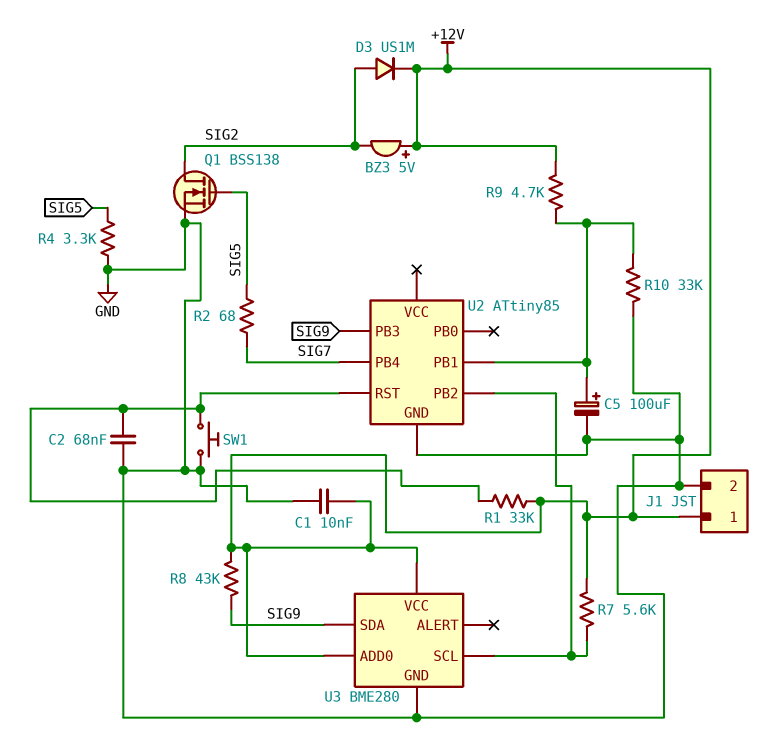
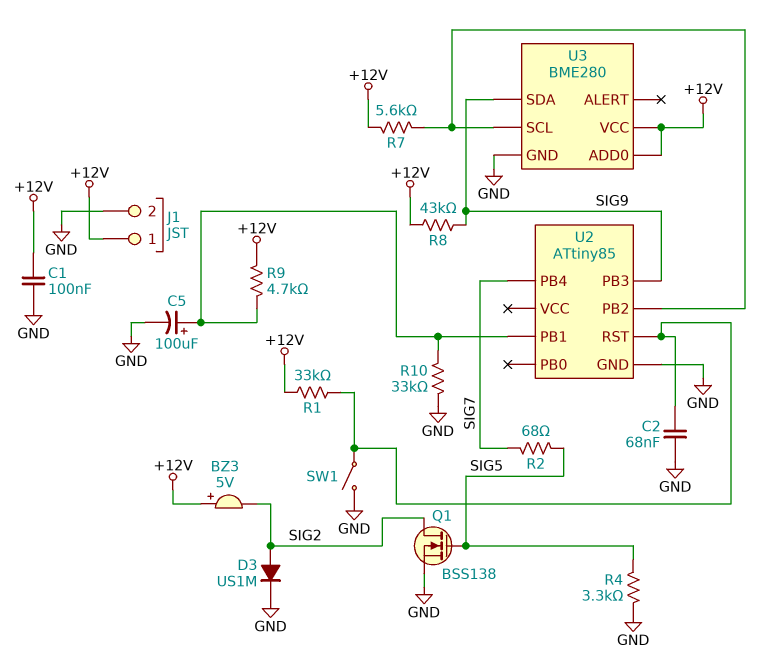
C1: 10nF (+12V, GND) -> 100nF (+12V, GND)
D3: diode US1M (A SIG2, K +12V) -> diode US1M (A SIG2, K GND)
SW1: button (GND, U2/RST) -> switch (GND, U2/RST)

